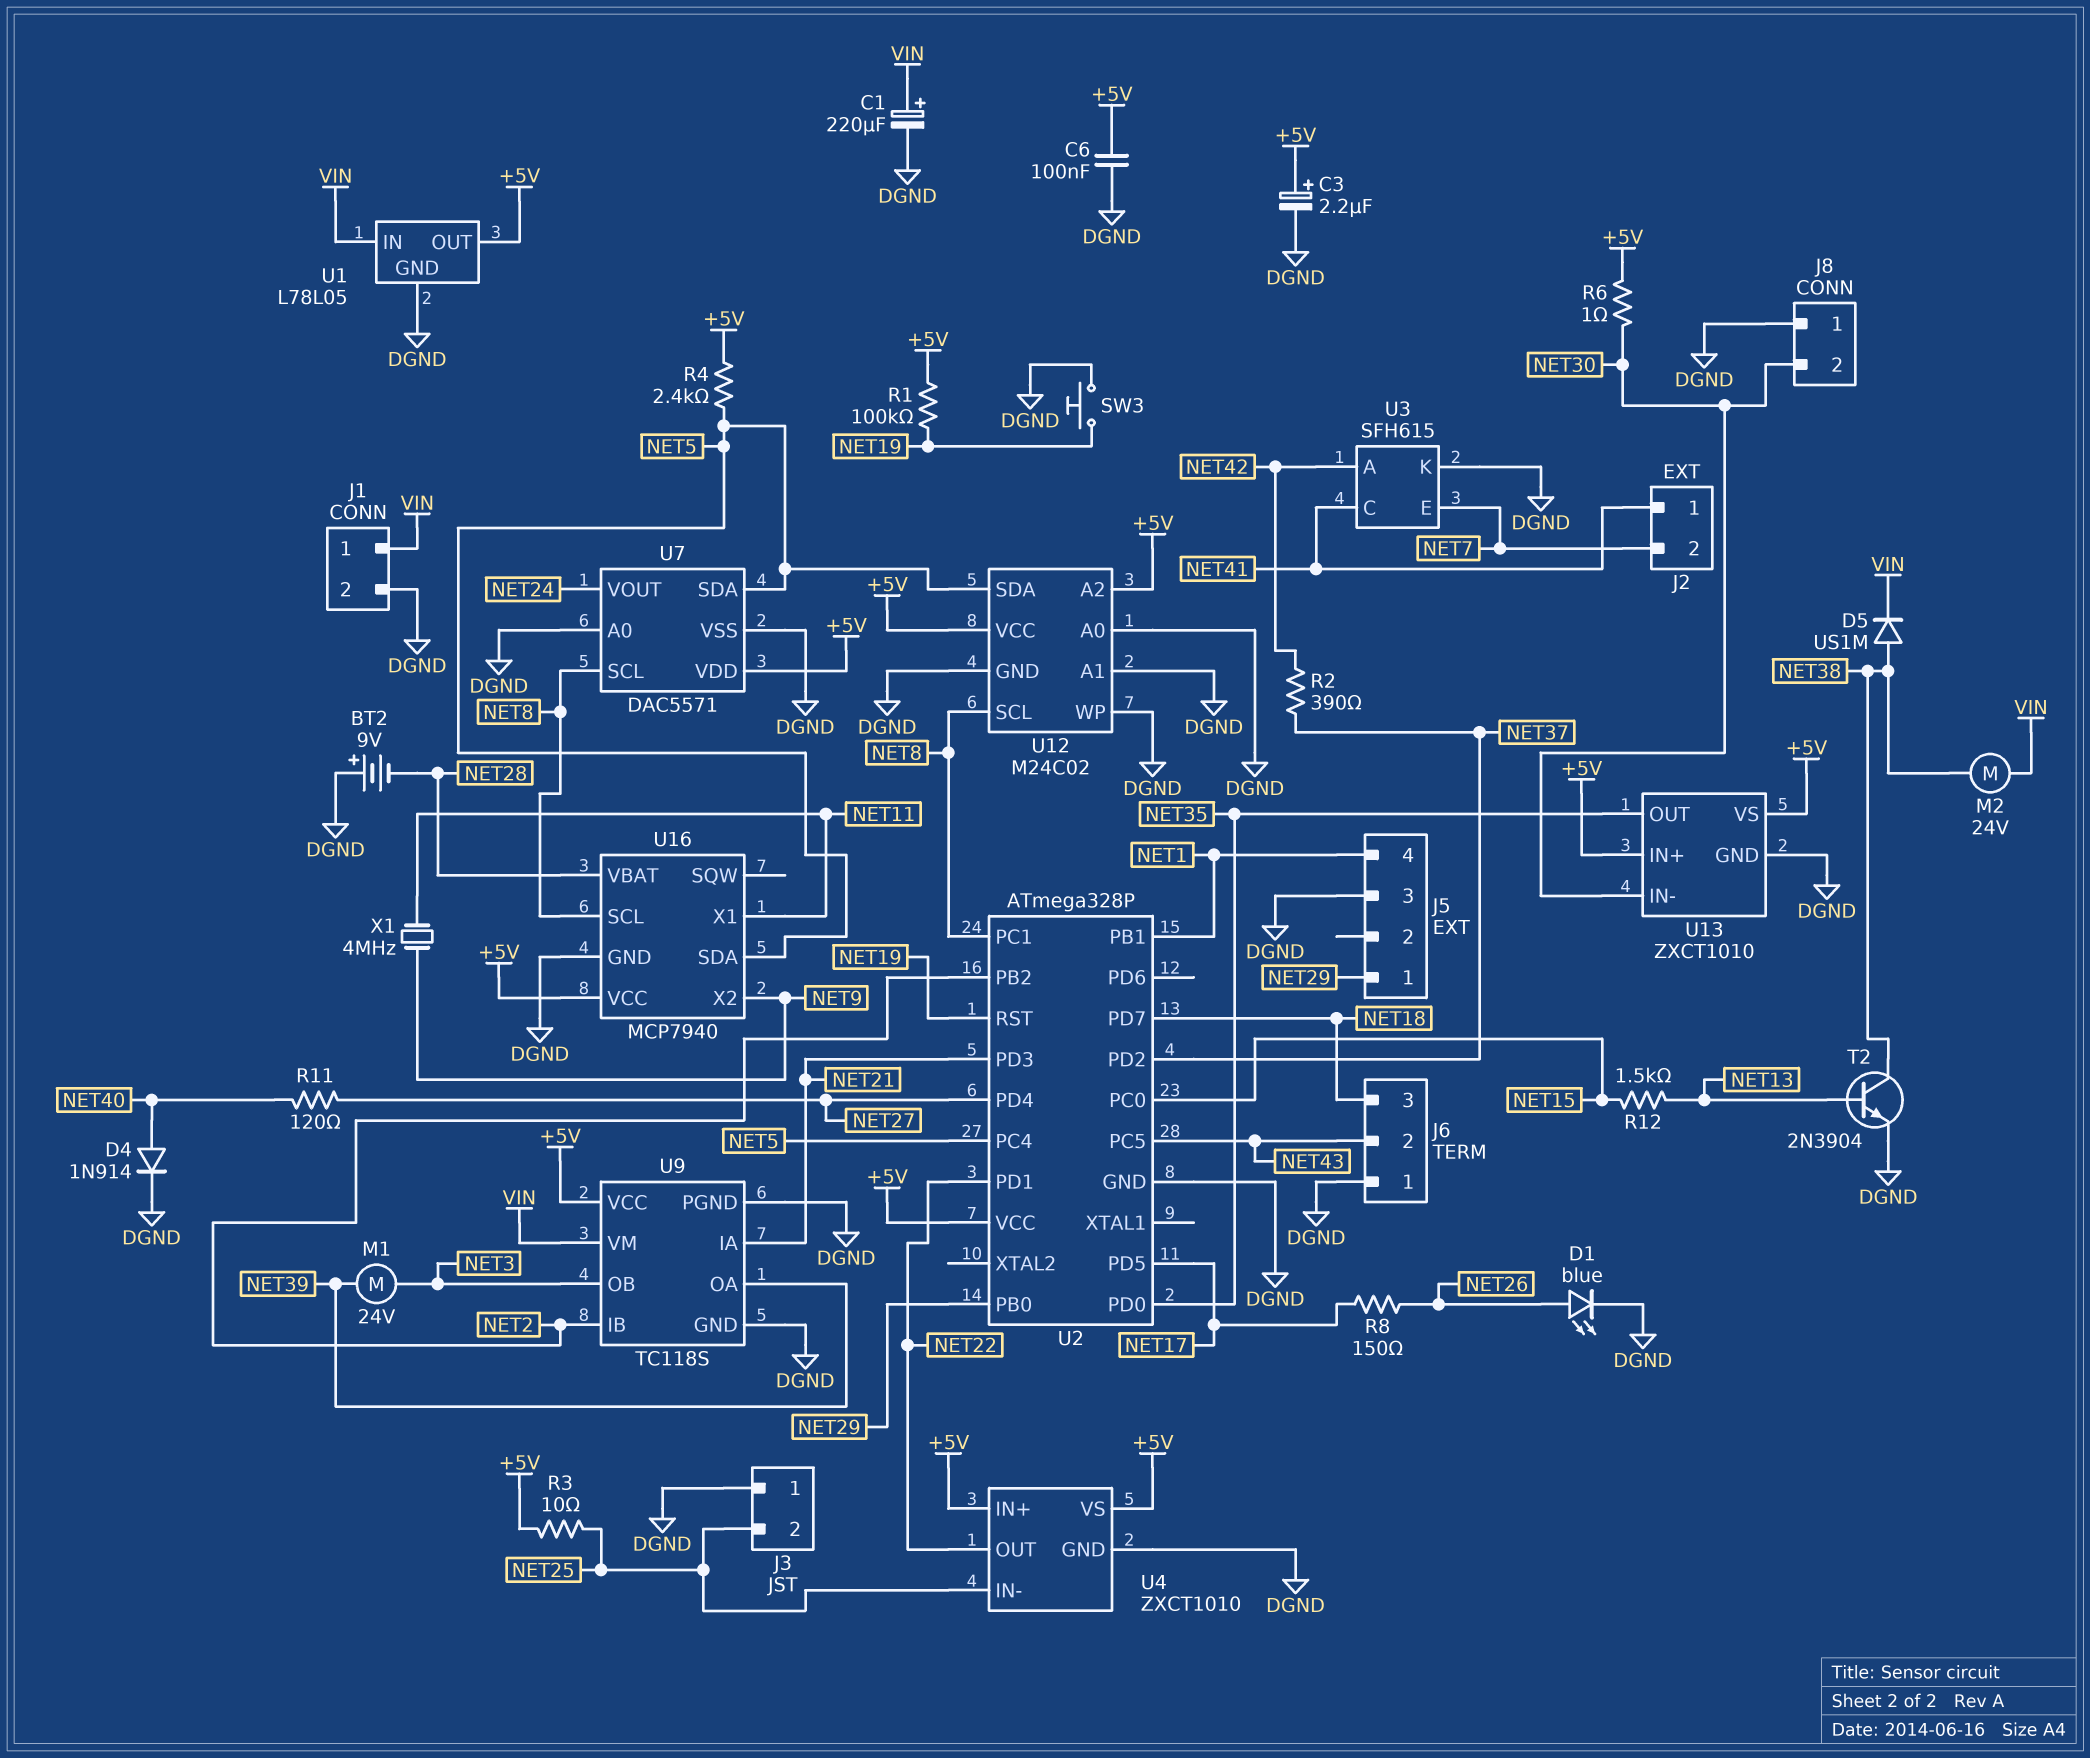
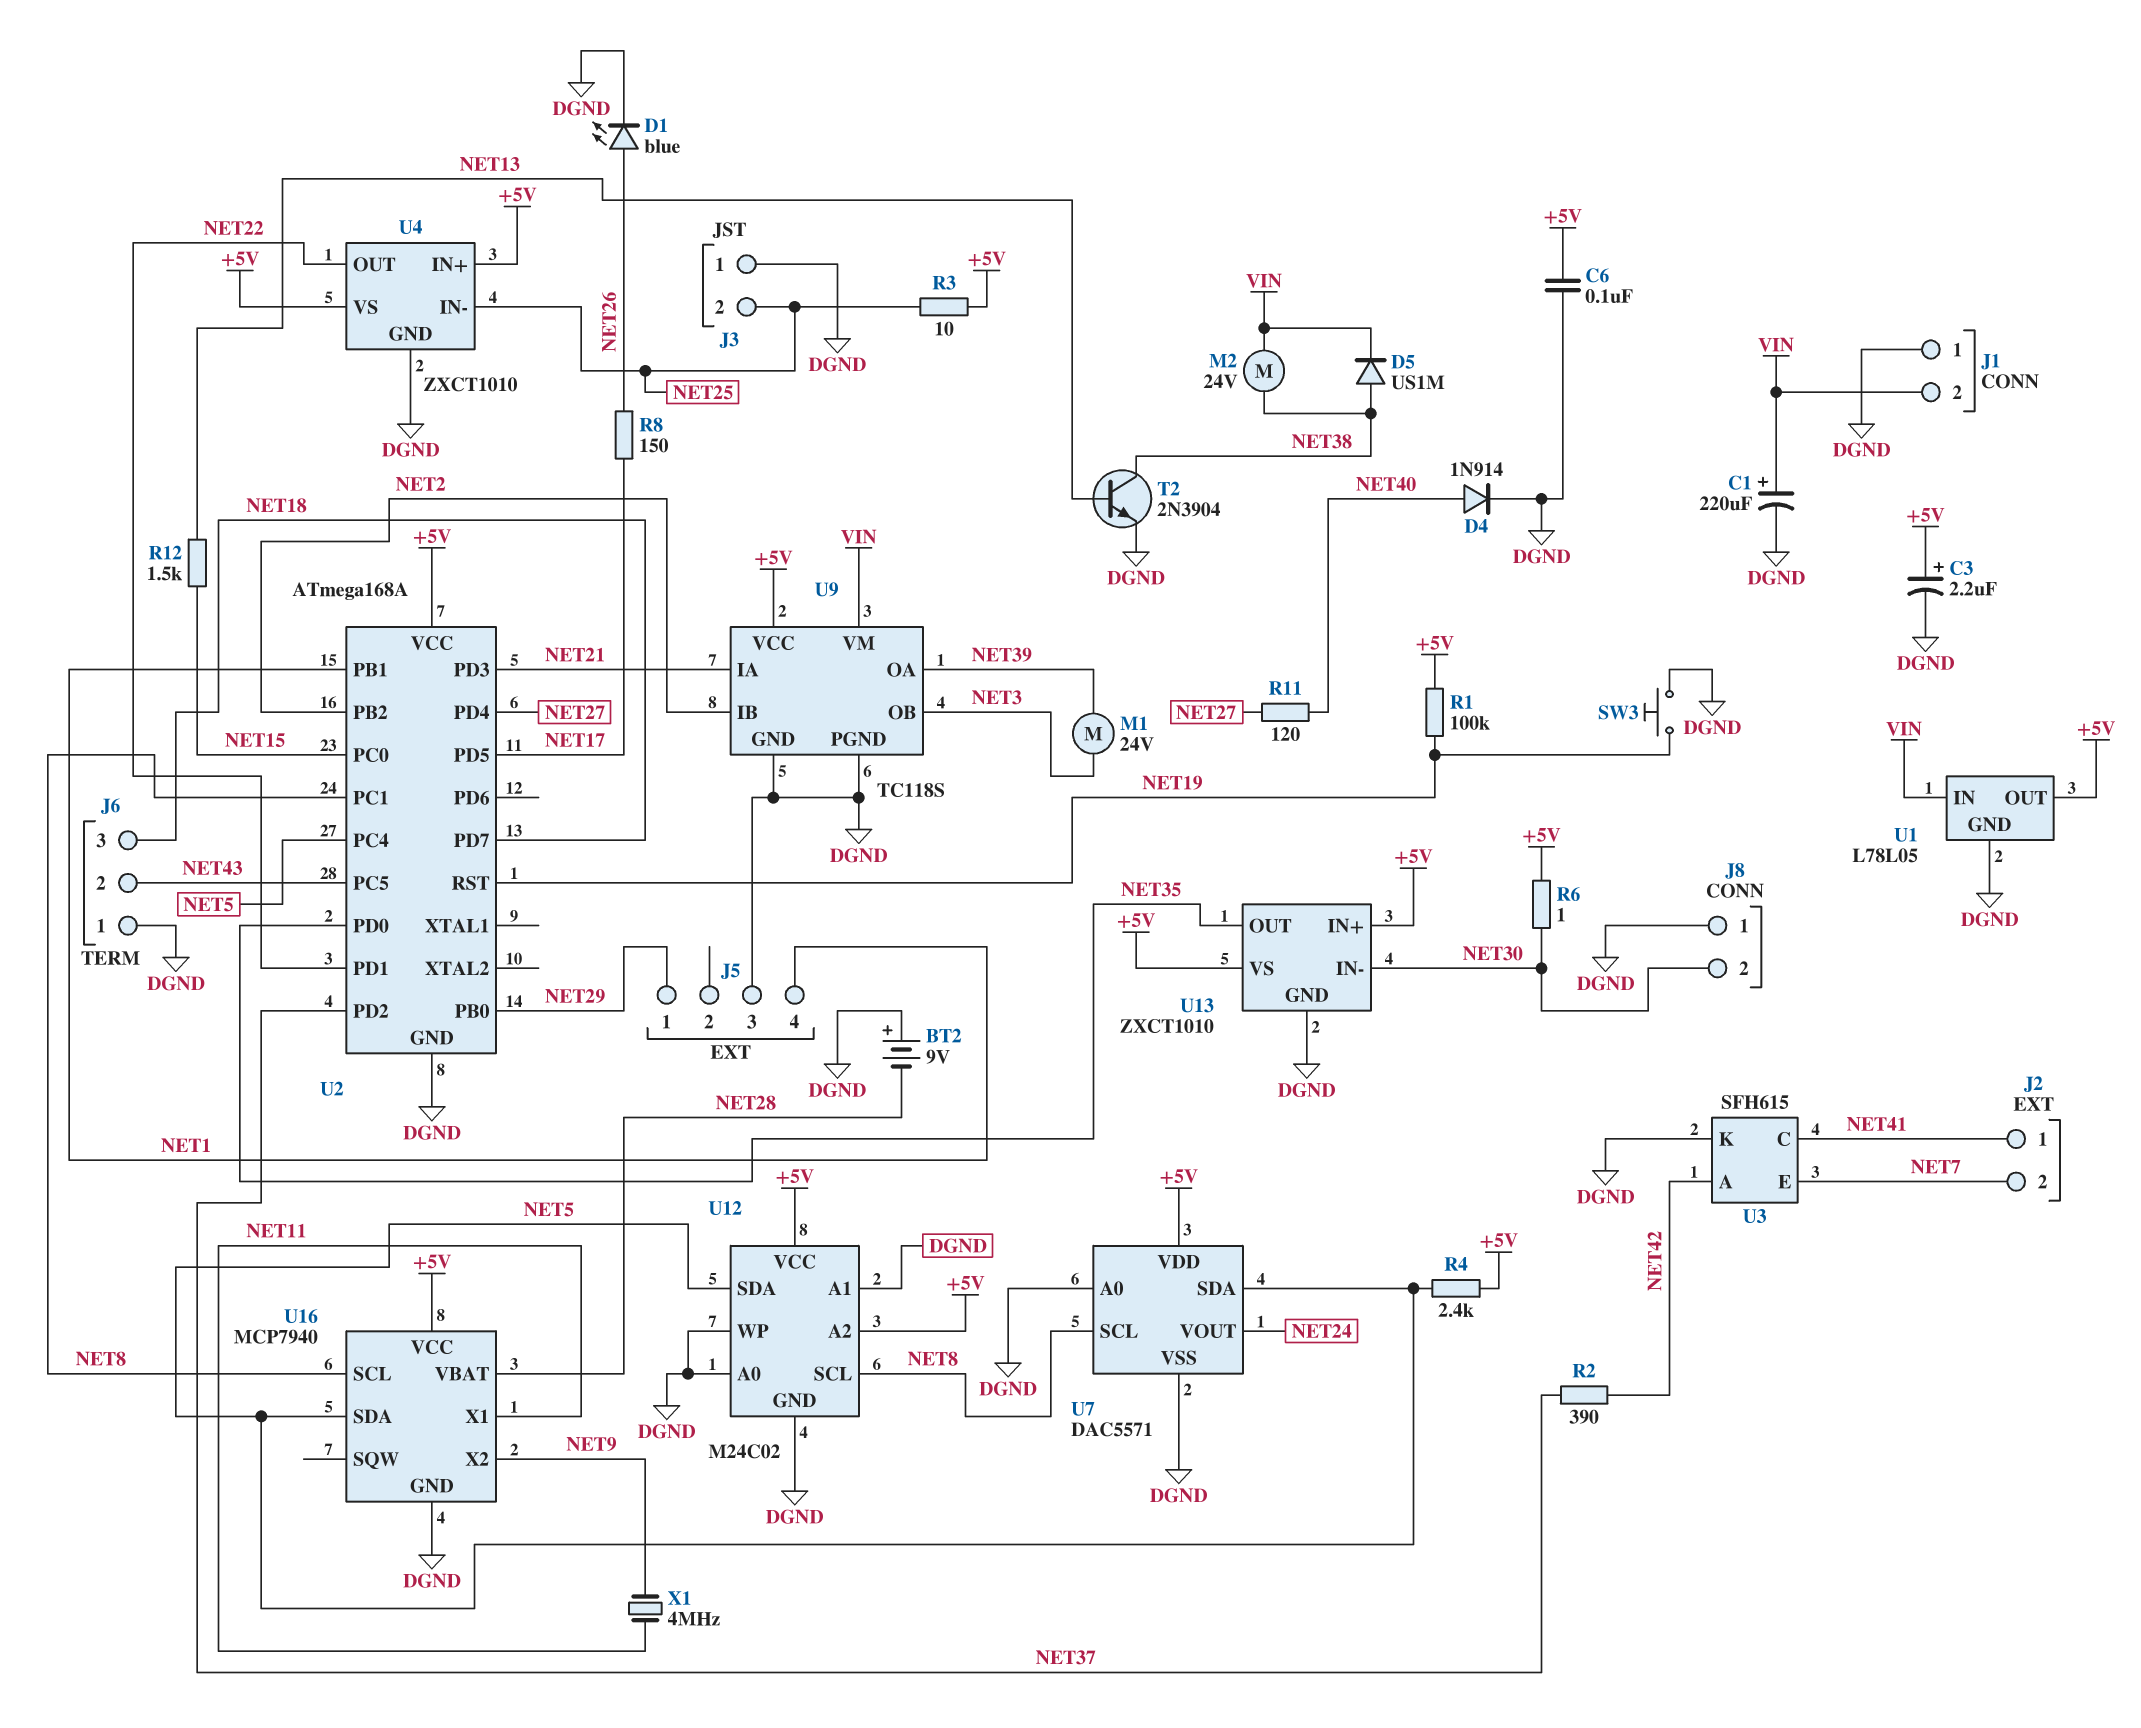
J1 pin 1: VIN -> DGND
J1 pin 2: DGND -> VIN
U2: ATmega328P -> ATmega168A

